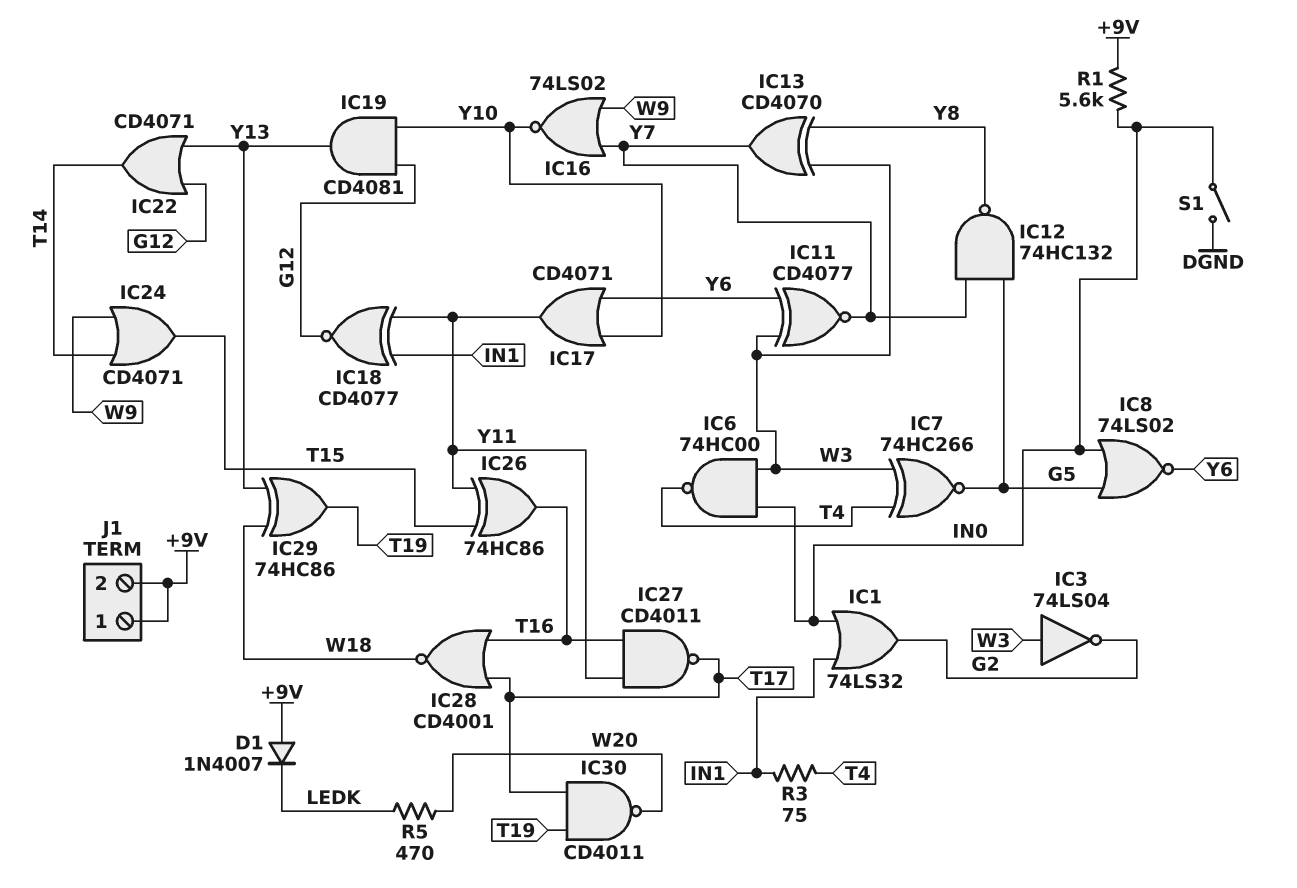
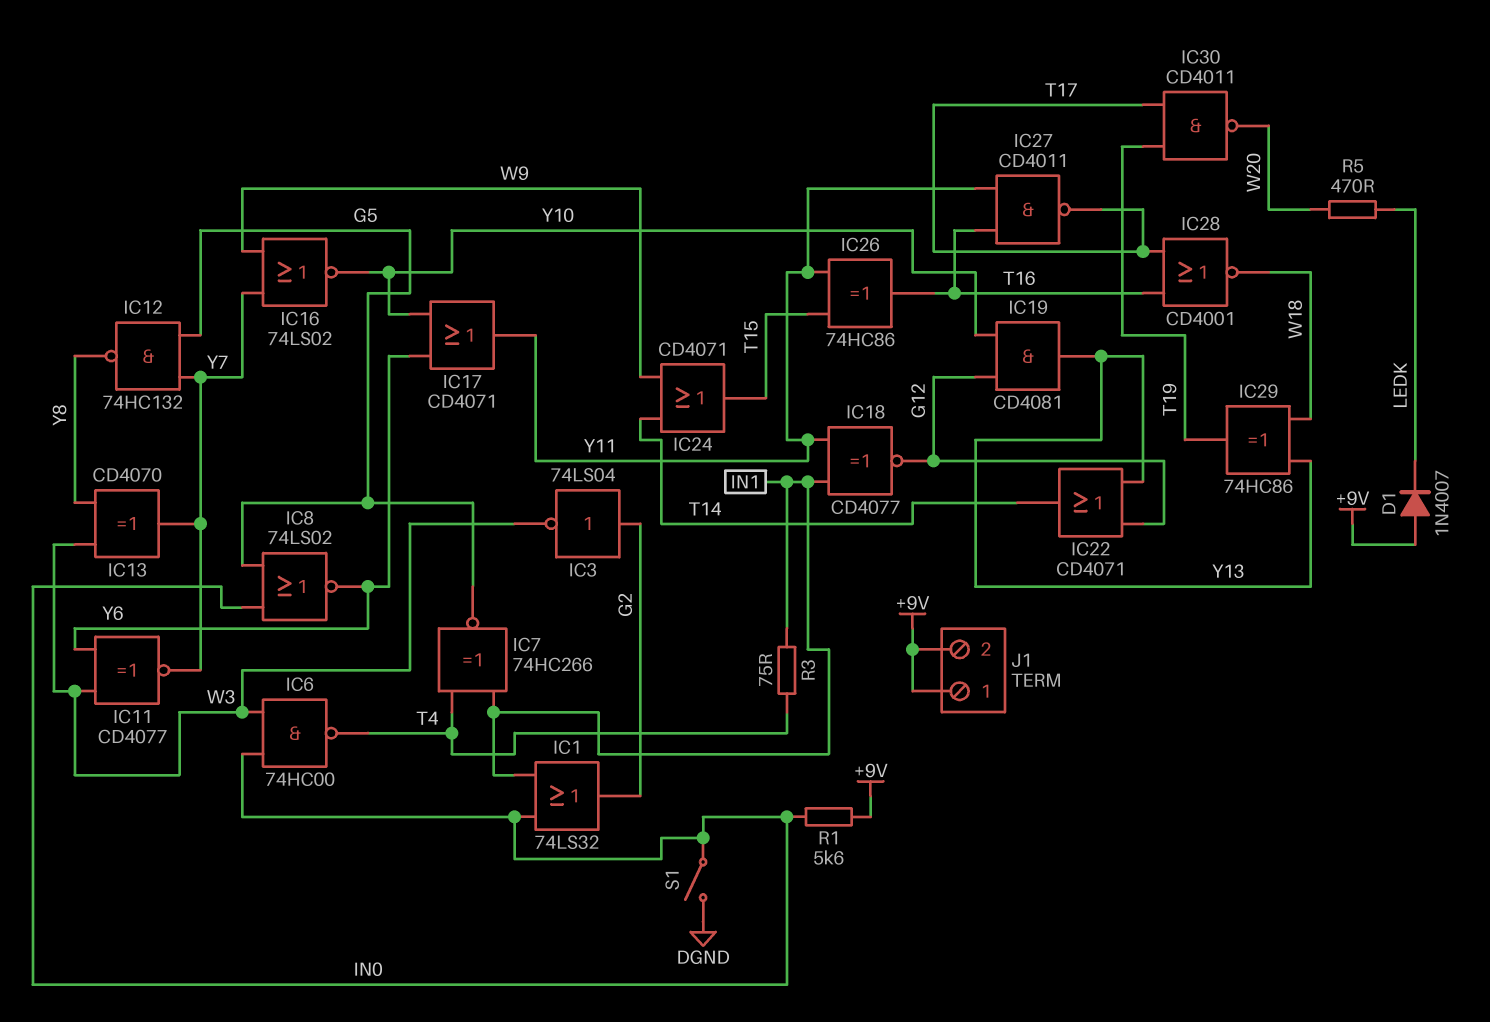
IC3: NOT 74LS04 (in W3, out G2) -> NOT 74LS04 (in G2, out W3)
IC7: XNOR 74HC266 (in T4, in W3, out G5) -> XNOR 74HC266 (in IN1, in T4, out G5)

